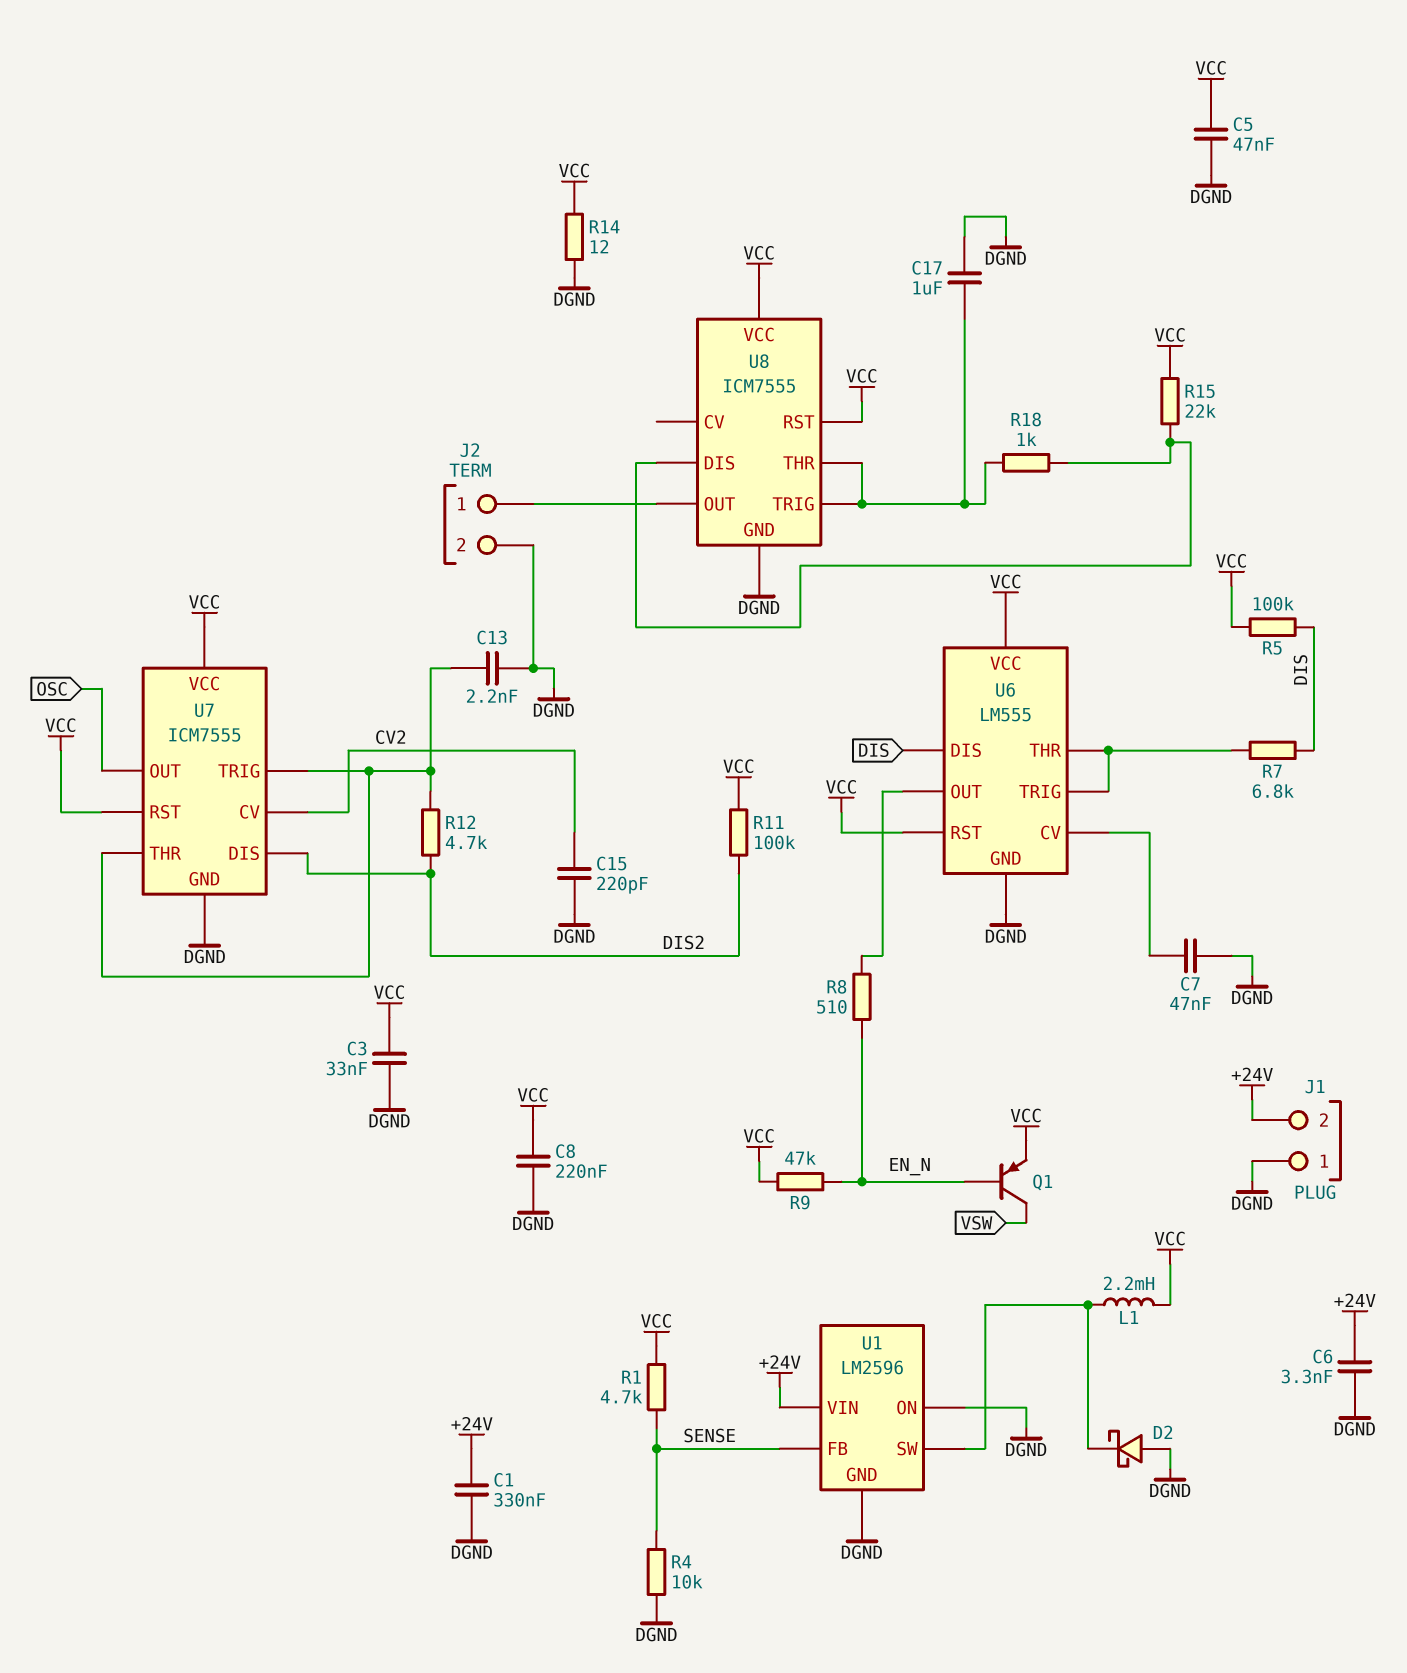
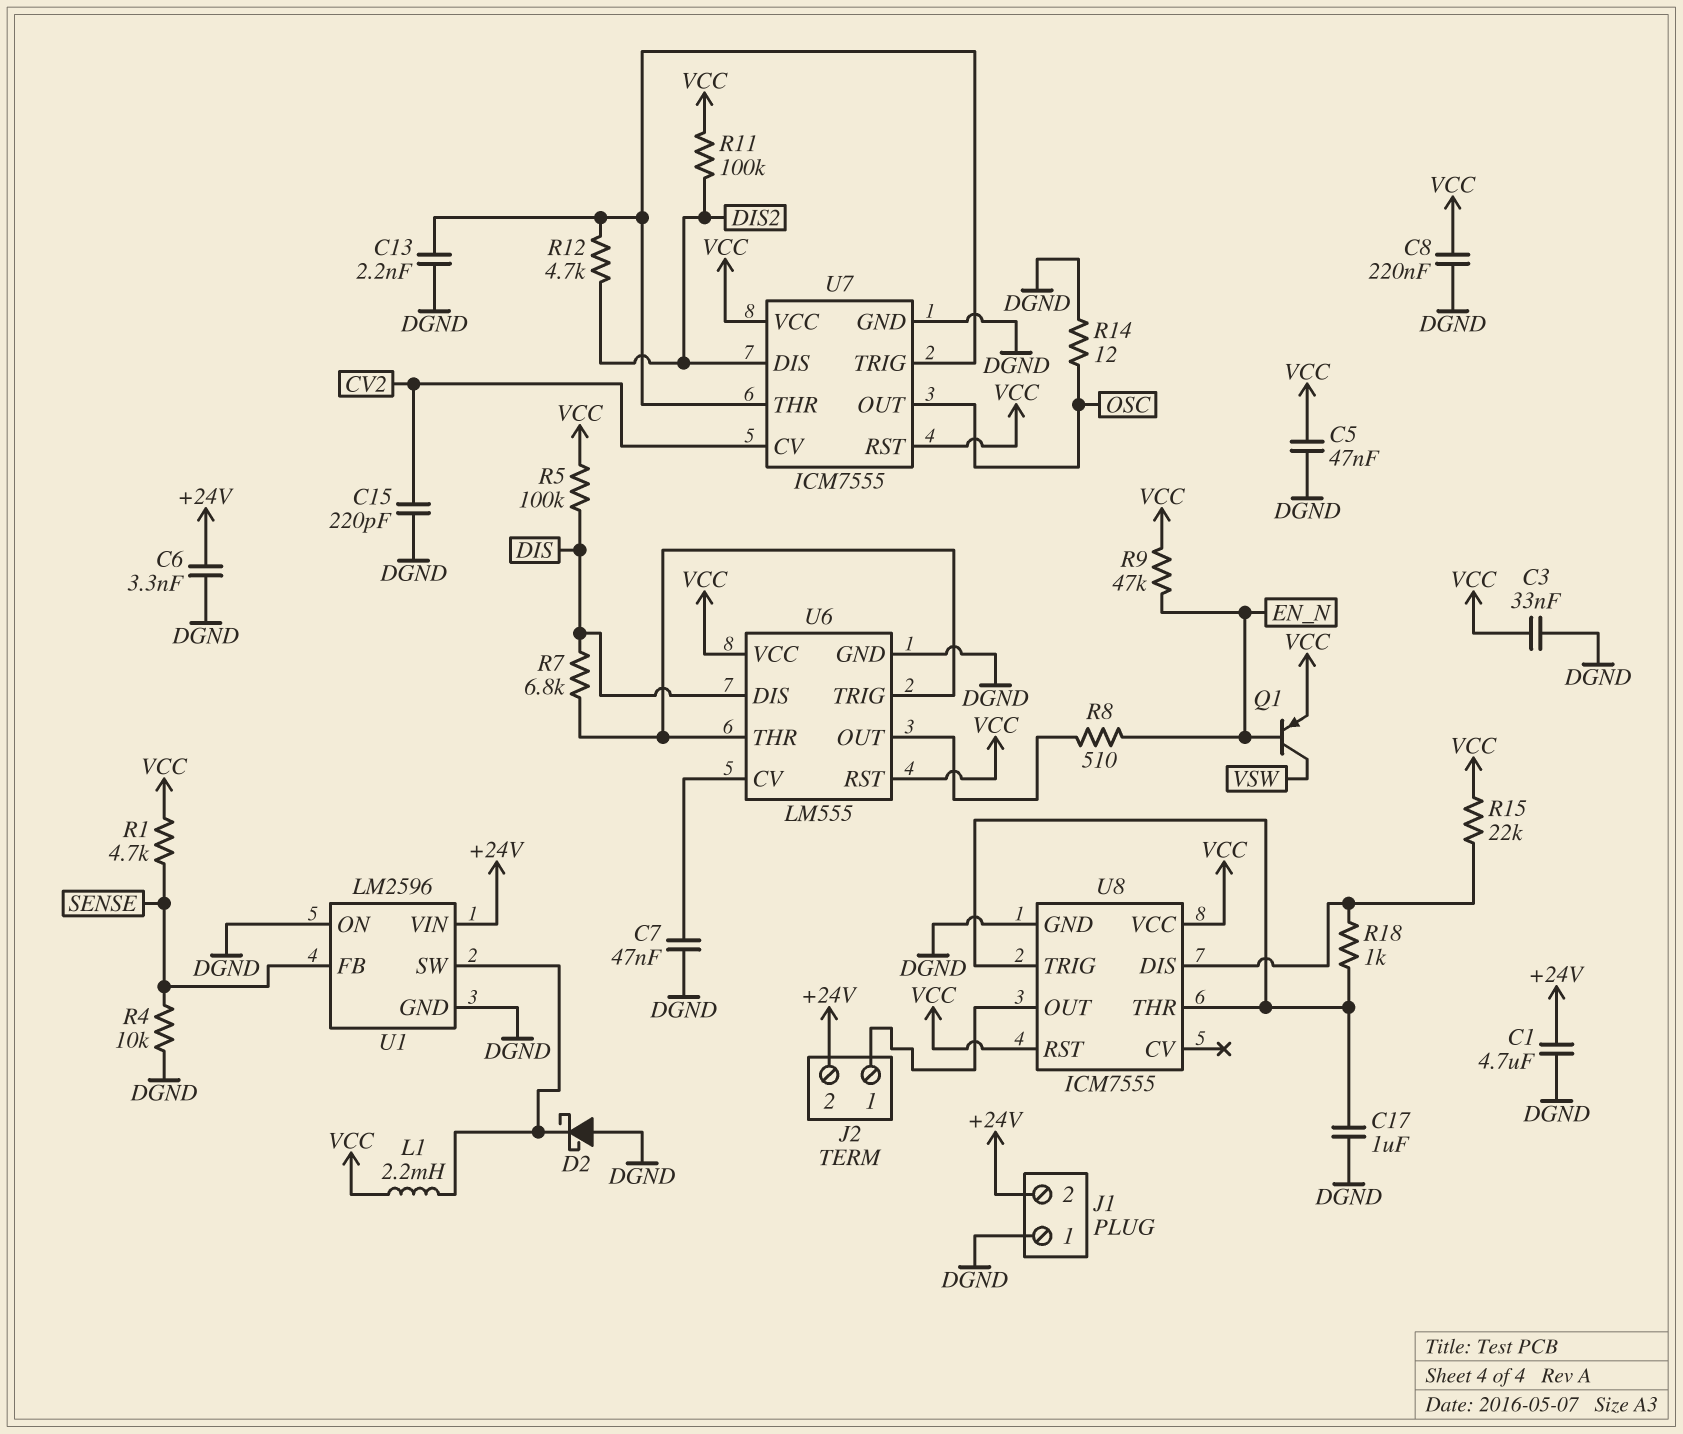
C1: 330nF (+24V, DGND) -> 4.7uF (+24V, DGND)
J2 pin 2: DGND -> +24V
R14: 12 (DGND, VCC) -> 12 (DGND, OSC)

